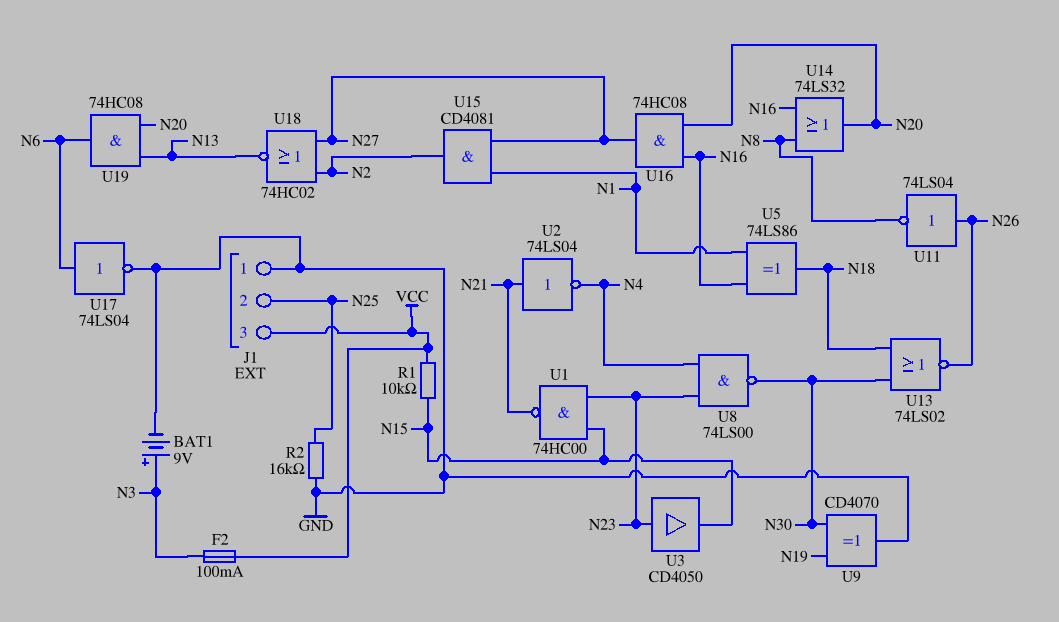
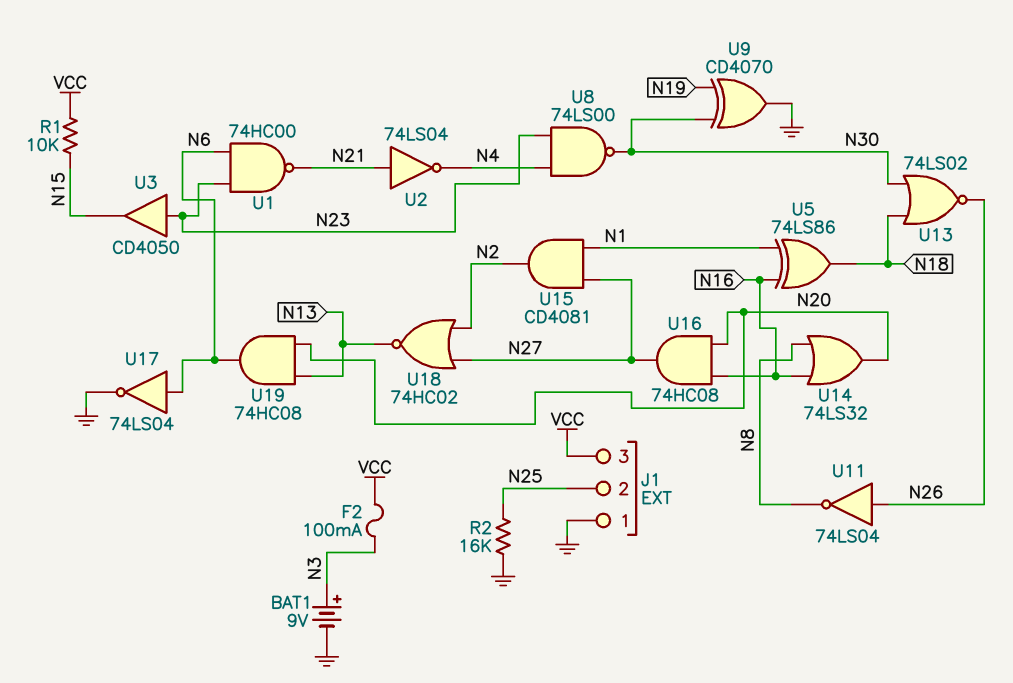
U1: NAND 74HC00 (in N15, in N23, out N21) -> NAND 74HC00 (in N6, in N23, out N21)

